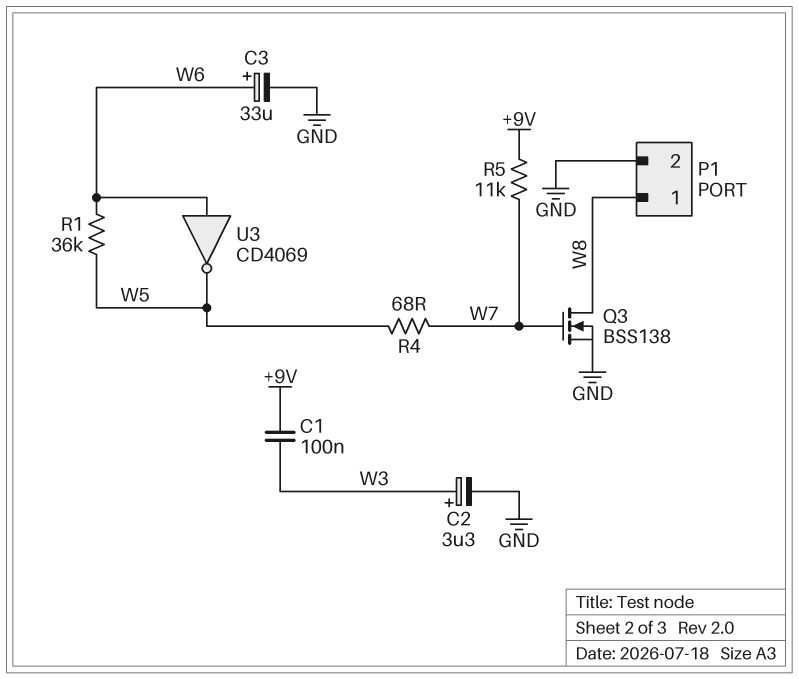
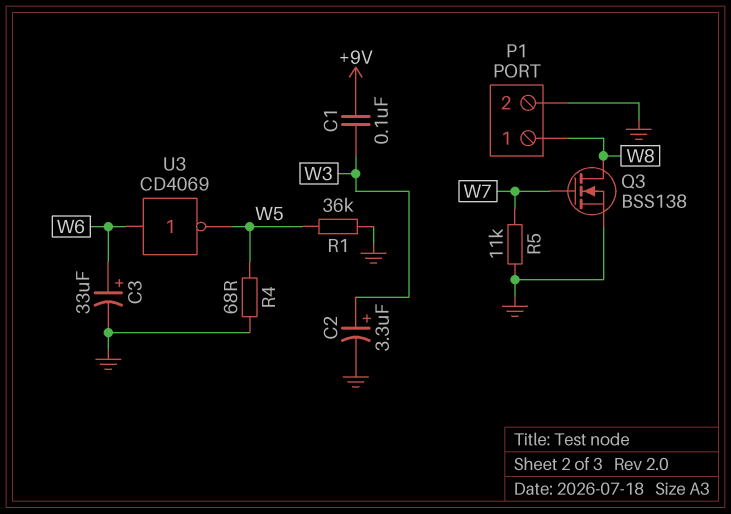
R1: 36k (W5, W6) -> 36k (GND, W5)
R4: 68 (W5, W7) -> 68 (GND, W5)
R5: 11k (+9V, W7) -> 11k (GND, W7)

